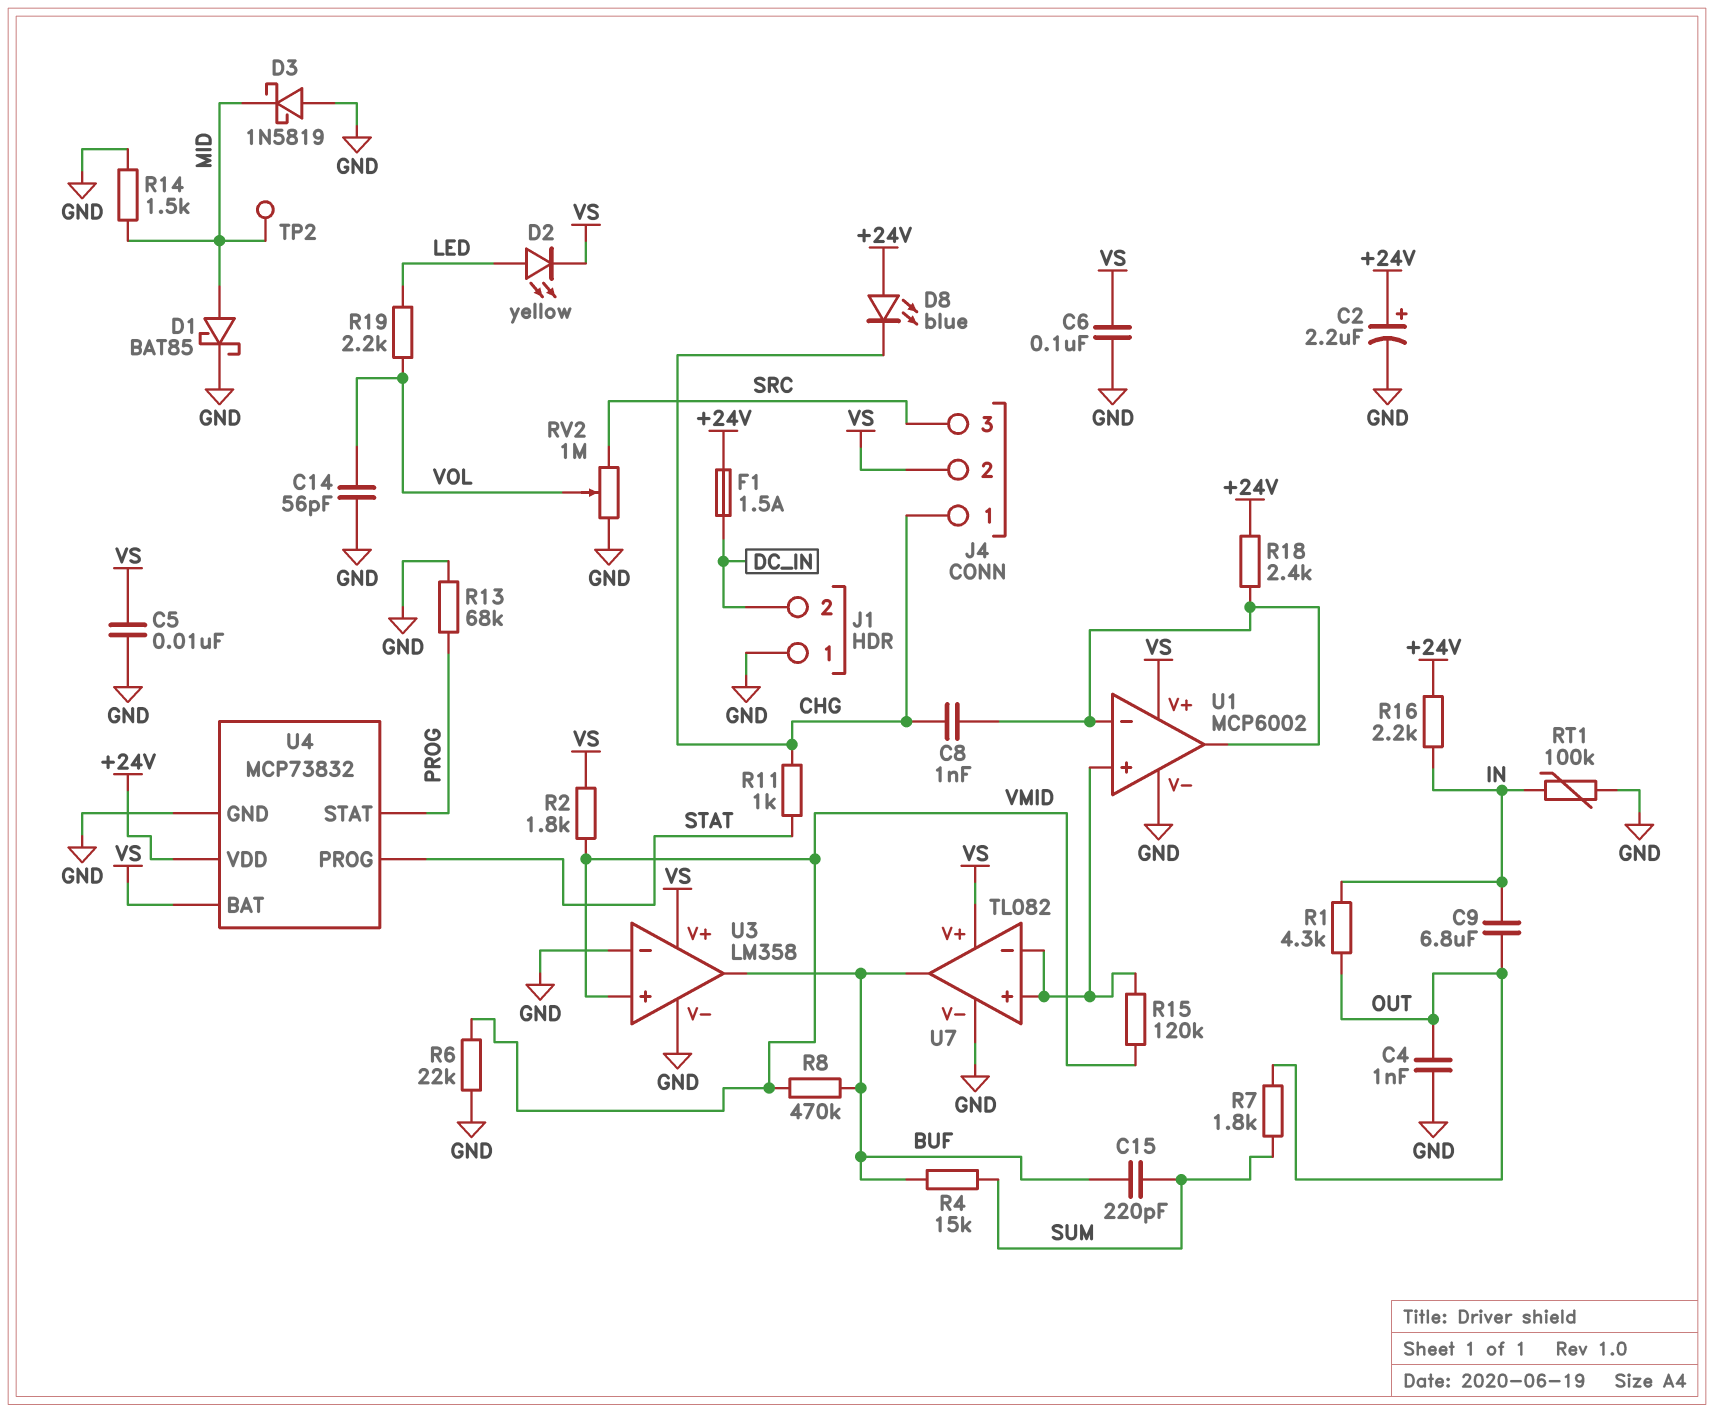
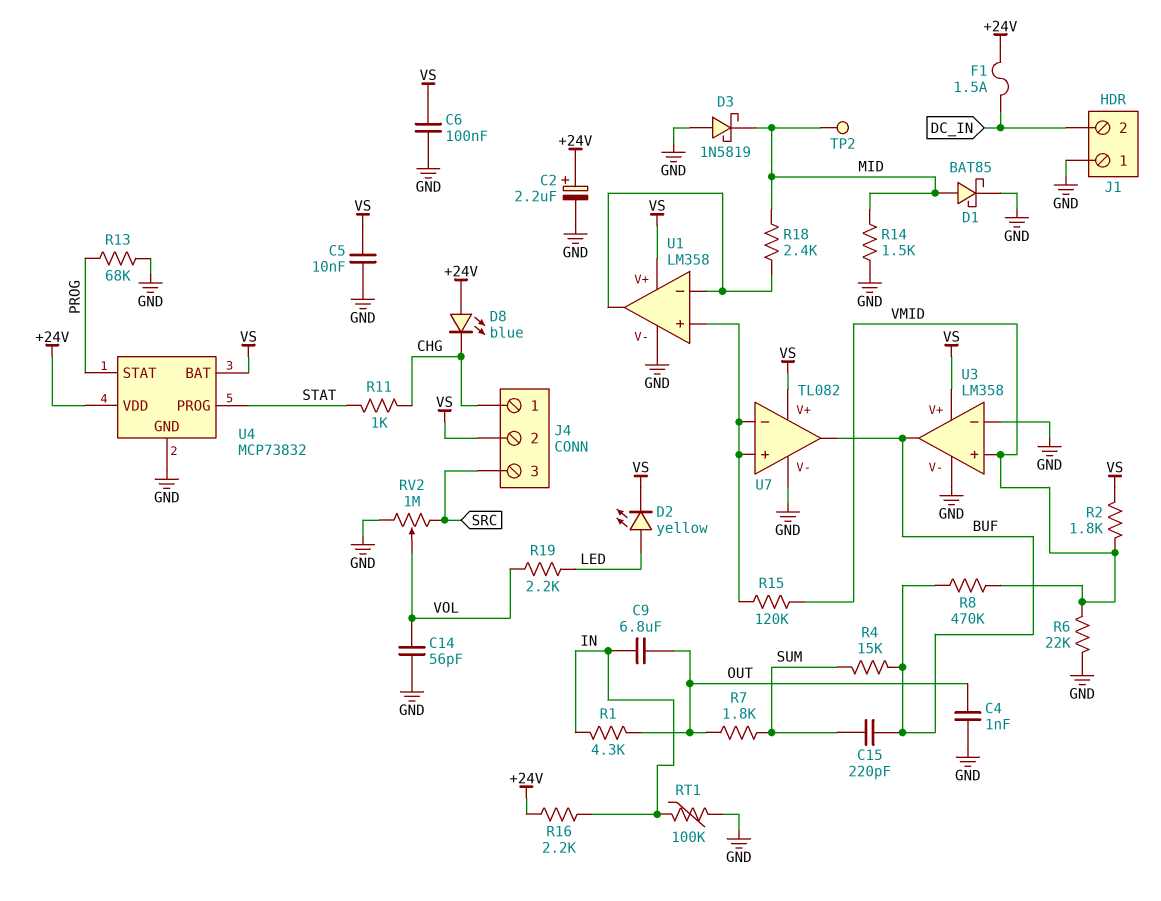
C8: 1nF (CHG, U1/in-) -> none
R18: 2.4k (+24V, U1/in-) -> 2.4k (MID, U1/in-)
U1: MCP6002 -> LM358

